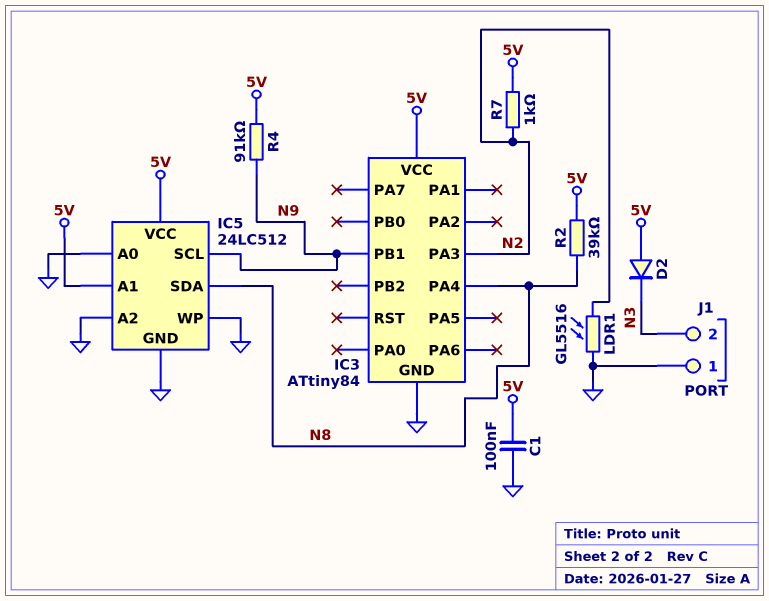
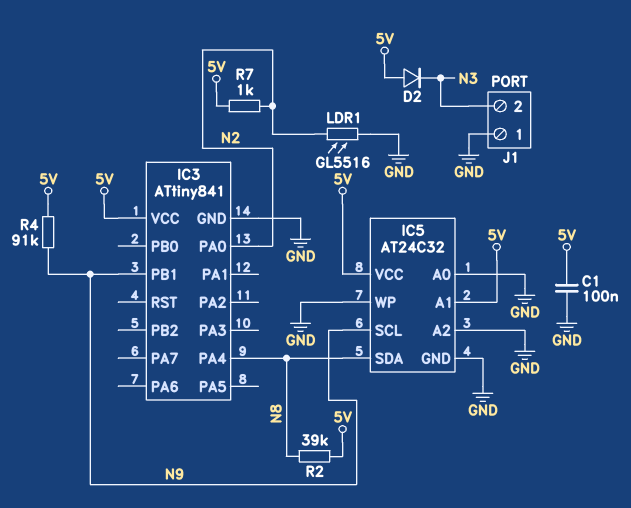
IC3: ATtiny84 -> ATtiny841
IC3 pin PA0: none -> N2
IC3 pin PA3: N2 -> none
IC5: 24LC512 -> AT24C32

